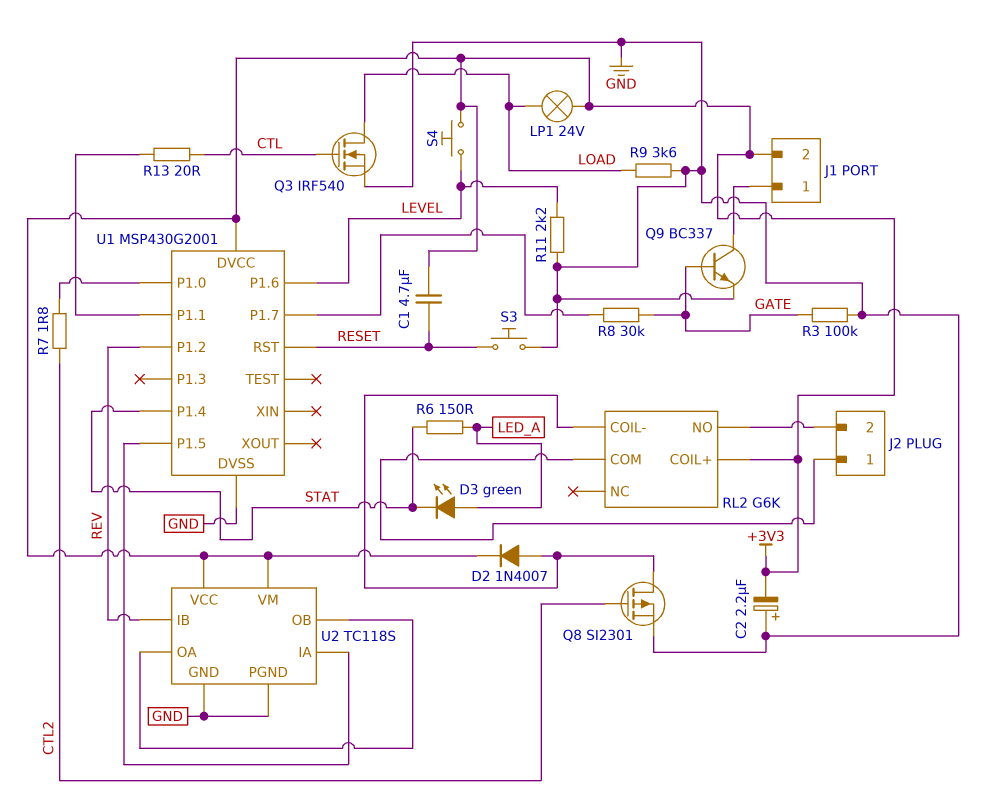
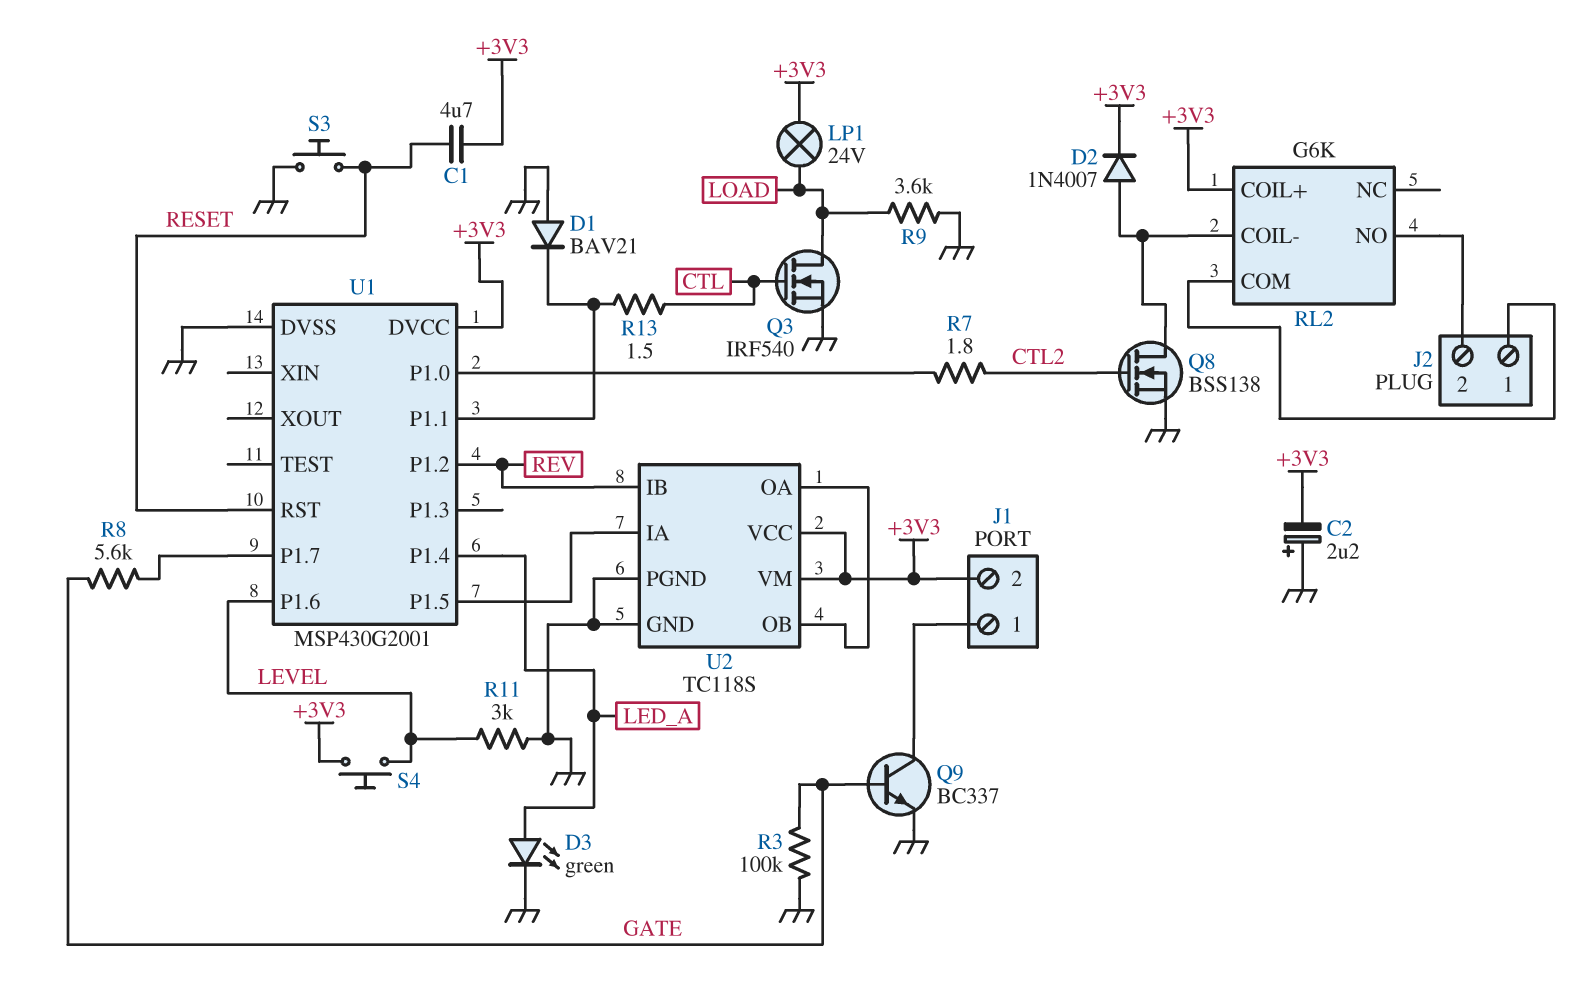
D1: none -> diode BAV21 (A GND, K U1/P1.1)
D3: LED green (A LED_A, K STAT) -> LED green (A LED_A, K GND)
Q8: PMOS SI2301 (G CTL2, D RL2/COIL-, S GND) -> NMOS BSS138 (G CTL2, D RL2/COIL-, S GND)
R6: 150 (LED_A, STAT) -> none
R8: 30k (GATE, U1/P1.7) -> 5.6k (GATE, U1/P1.7)
R11: 2.2k (GND, LEVEL) -> 3k (GND, LEVEL)
R13: 20 (CTL, U1/P1.1) -> 1.5 (CTL, U1/P1.1)
U1 pin P1.4: STAT -> LED_A

